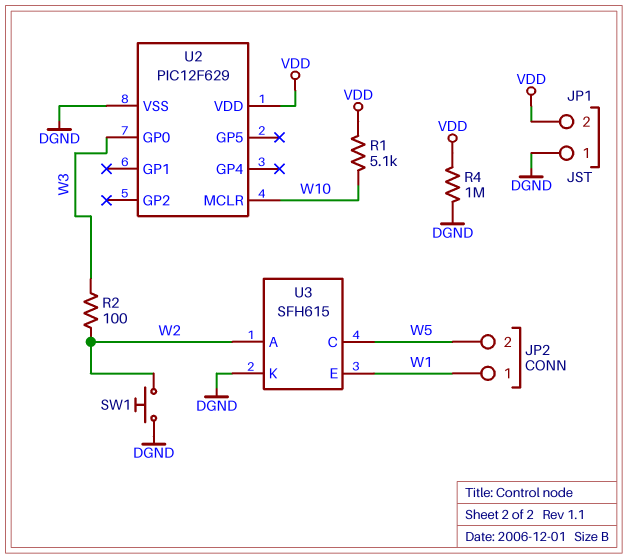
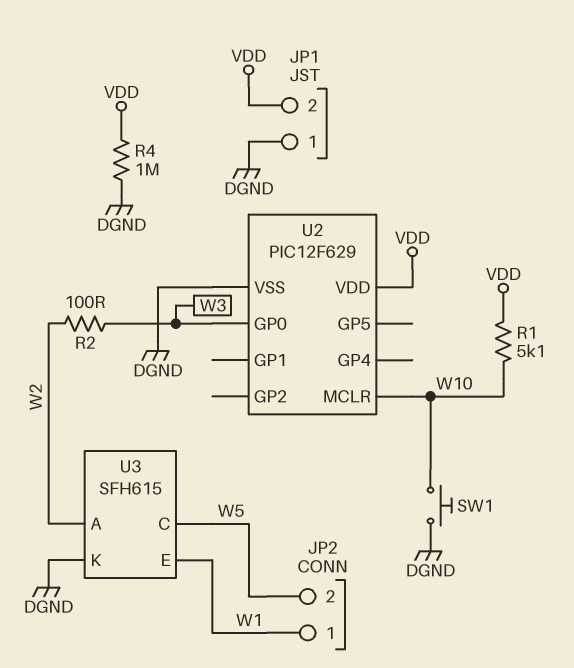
SW1: button (DGND, W2) -> button (DGND, W10)

